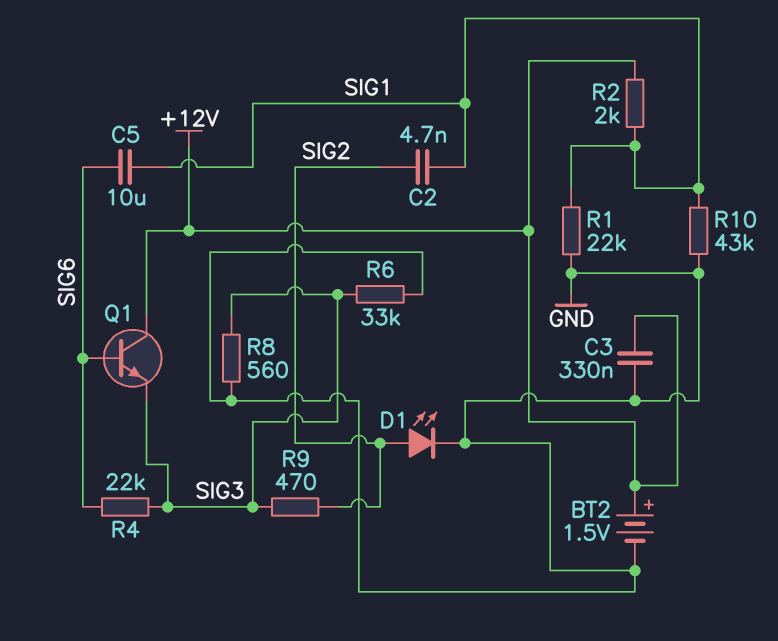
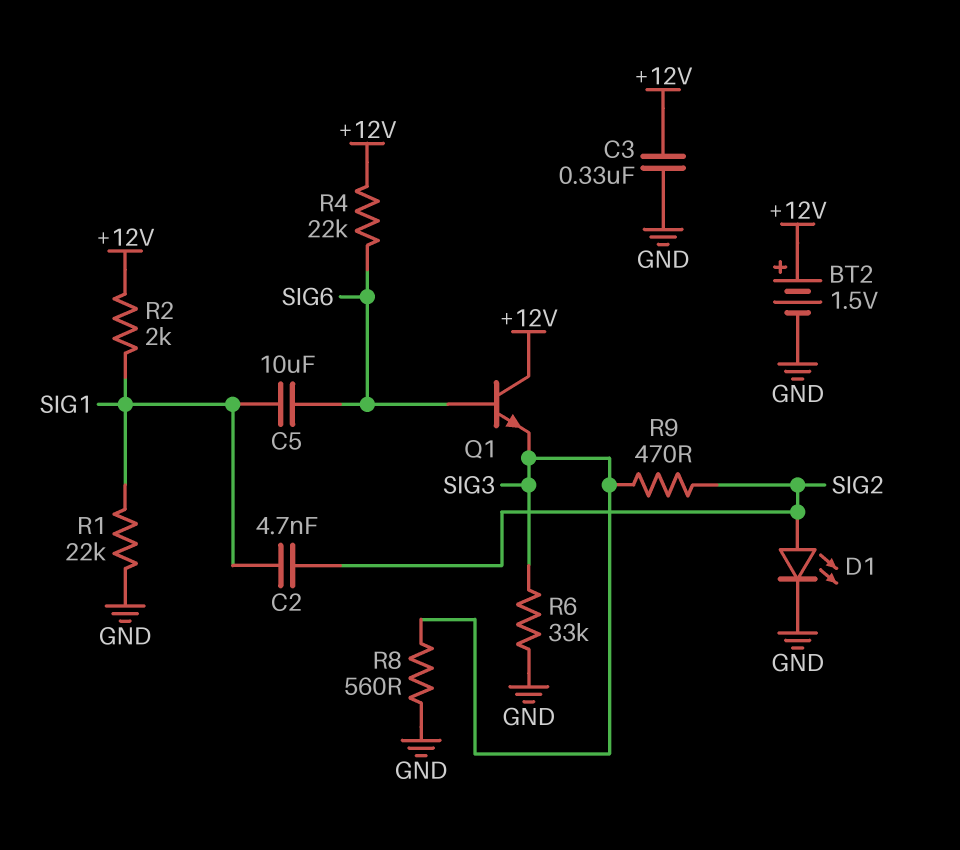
R4: 22k (SIG3, SIG6) -> 22k (+12V, SIG6)
R10: 43k (GND, SIG1) -> none

